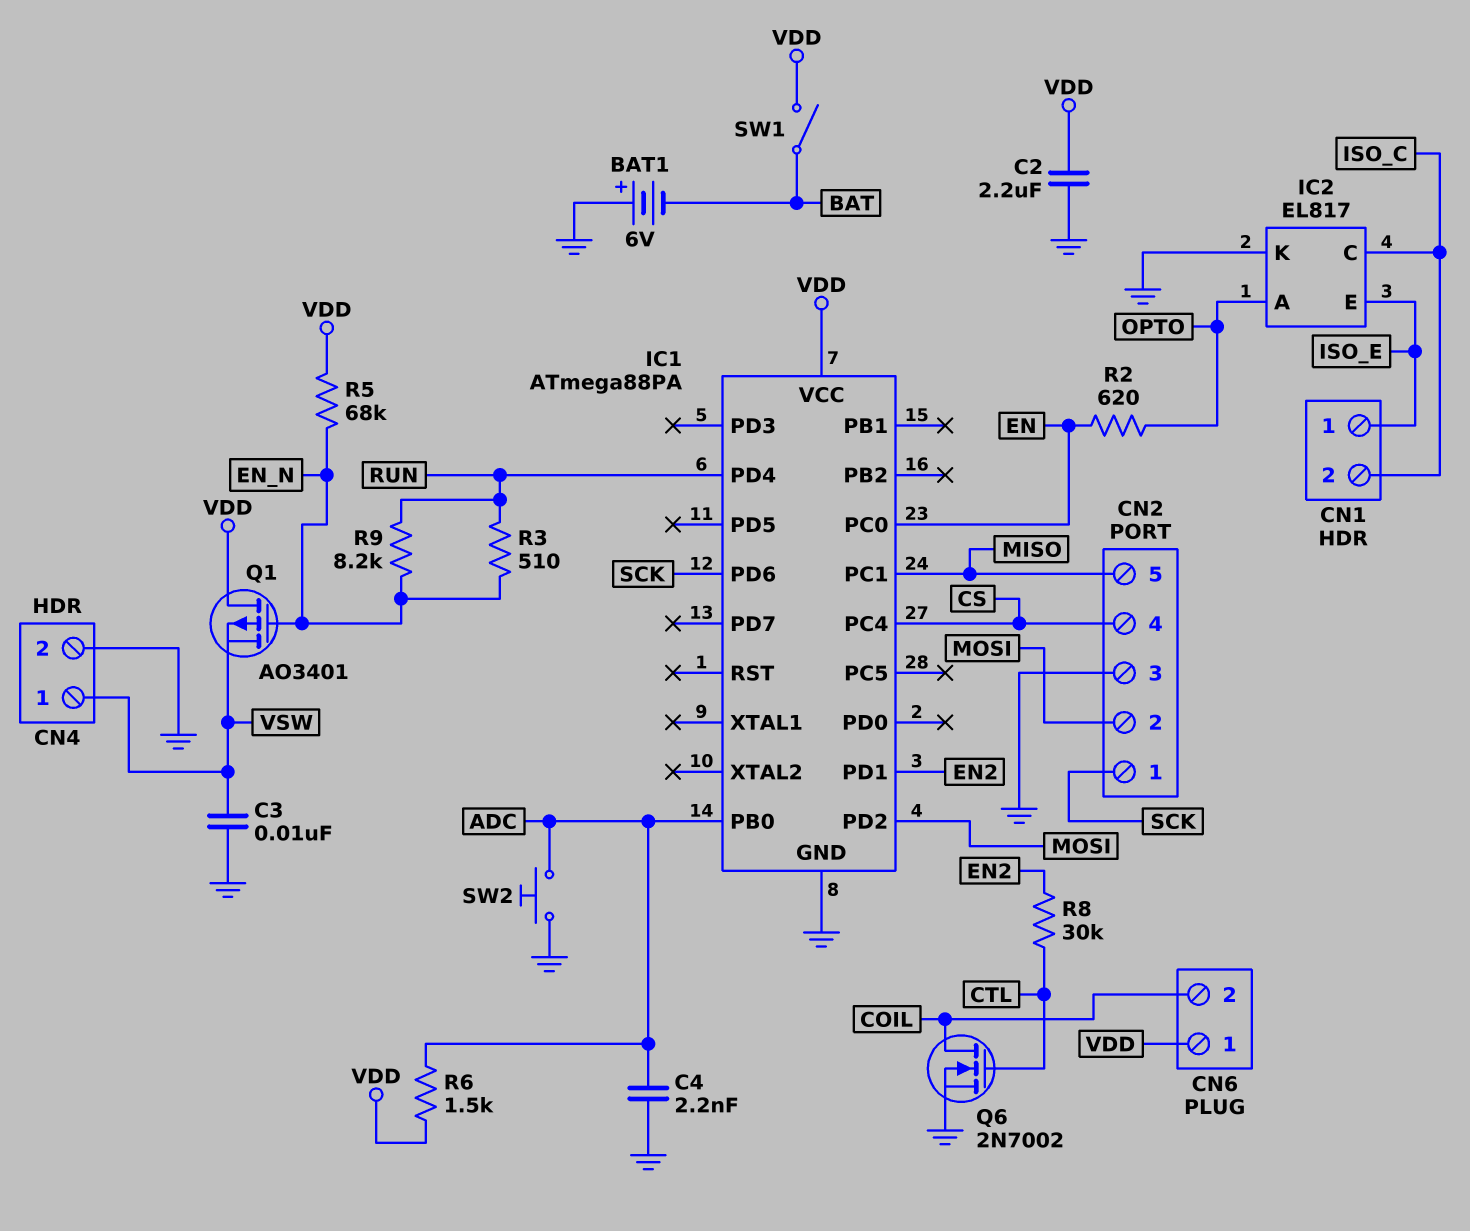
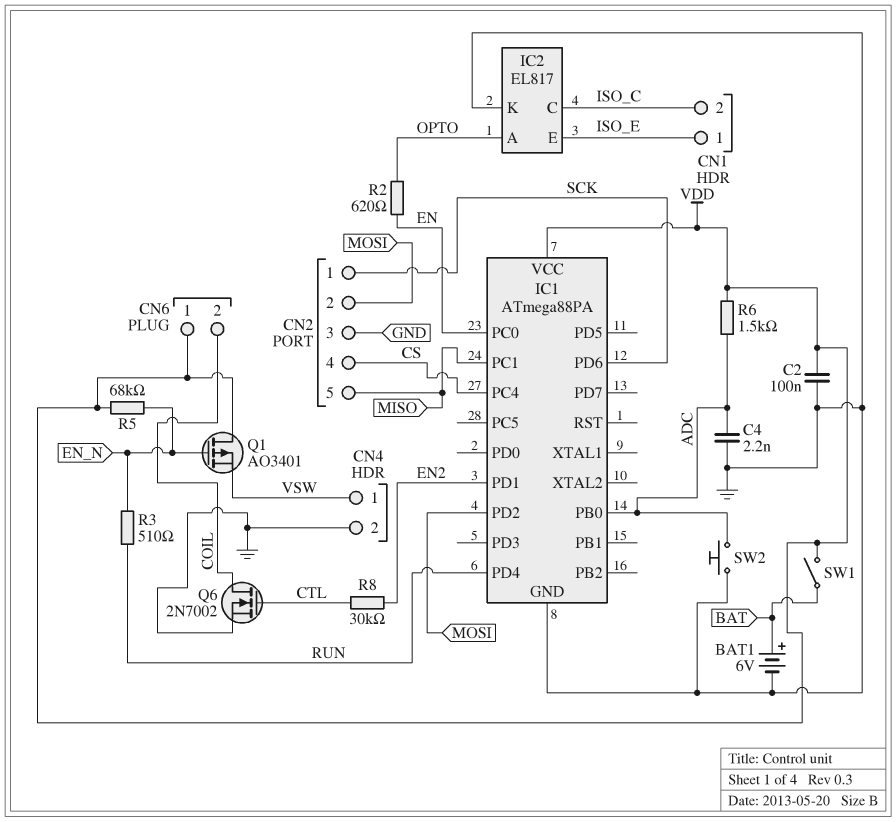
BAT1: 6V (plus GND, minus BAT) -> 6V (plus BAT, minus GND)
C2: 2.2uF (GND, VDD) -> 100nF (GND, VDD)
C3: 10nF (GND, VSW) -> none
R9: 8.2k (EN_N, RUN) -> none

